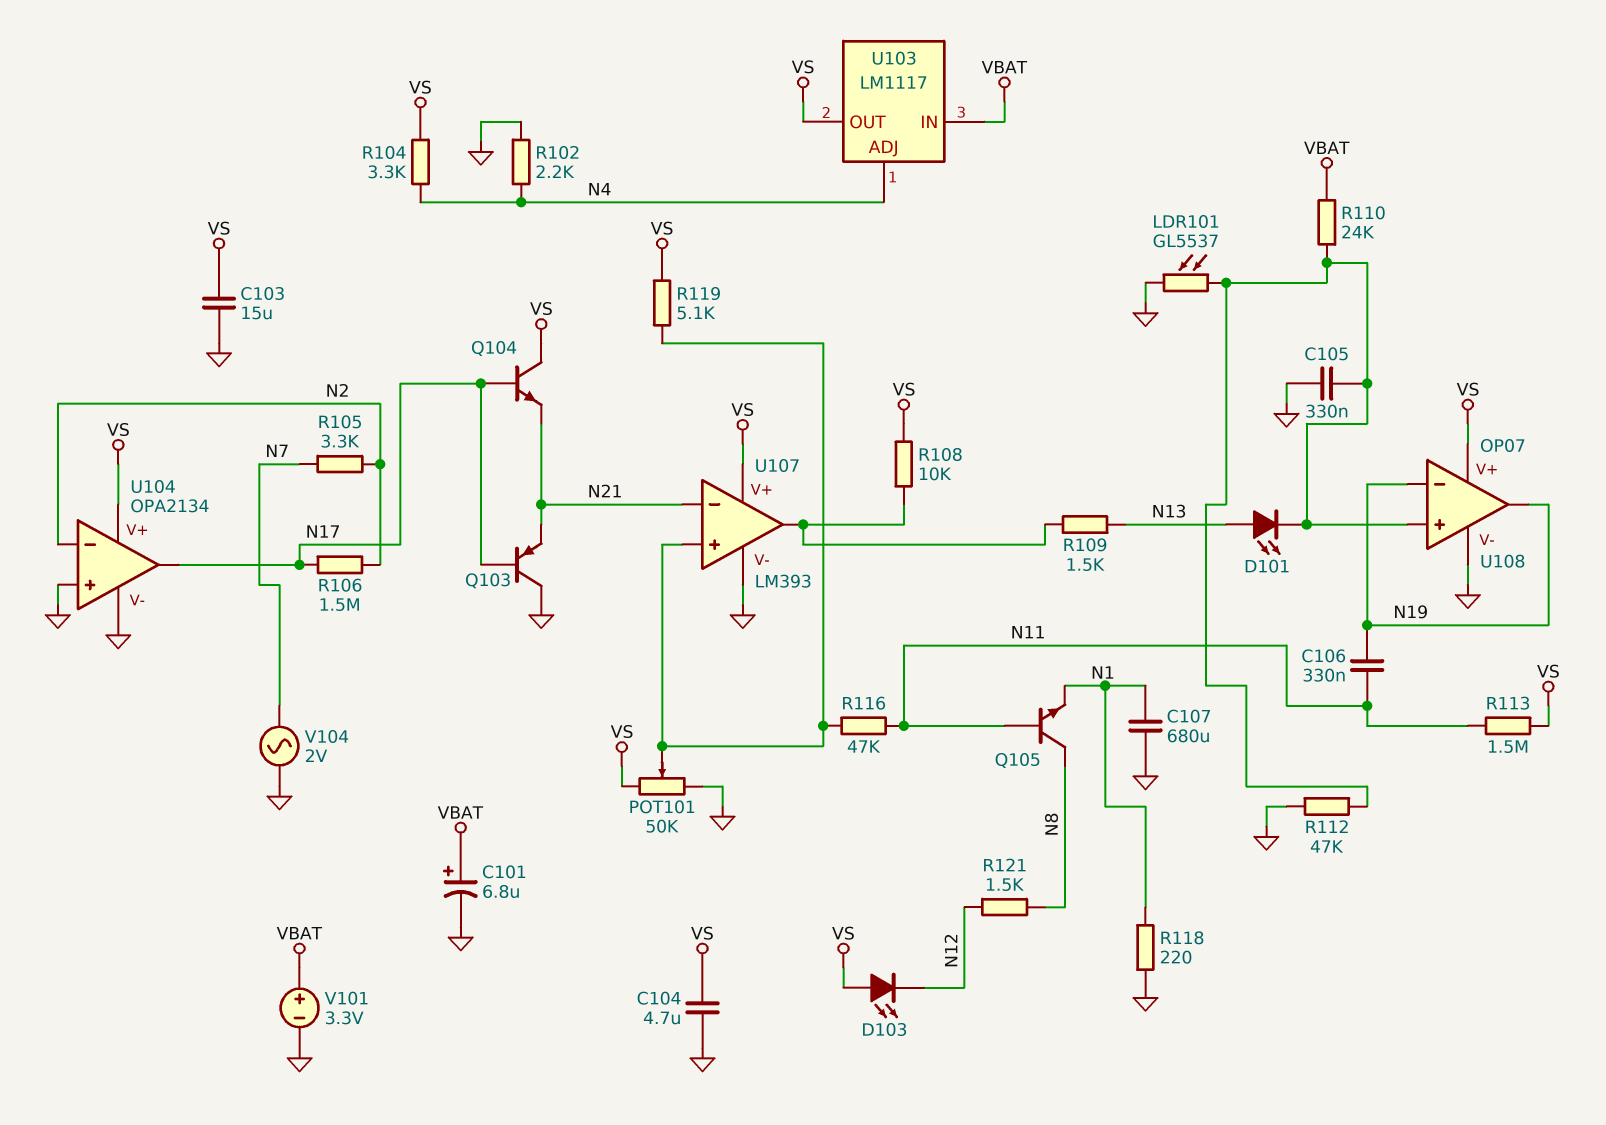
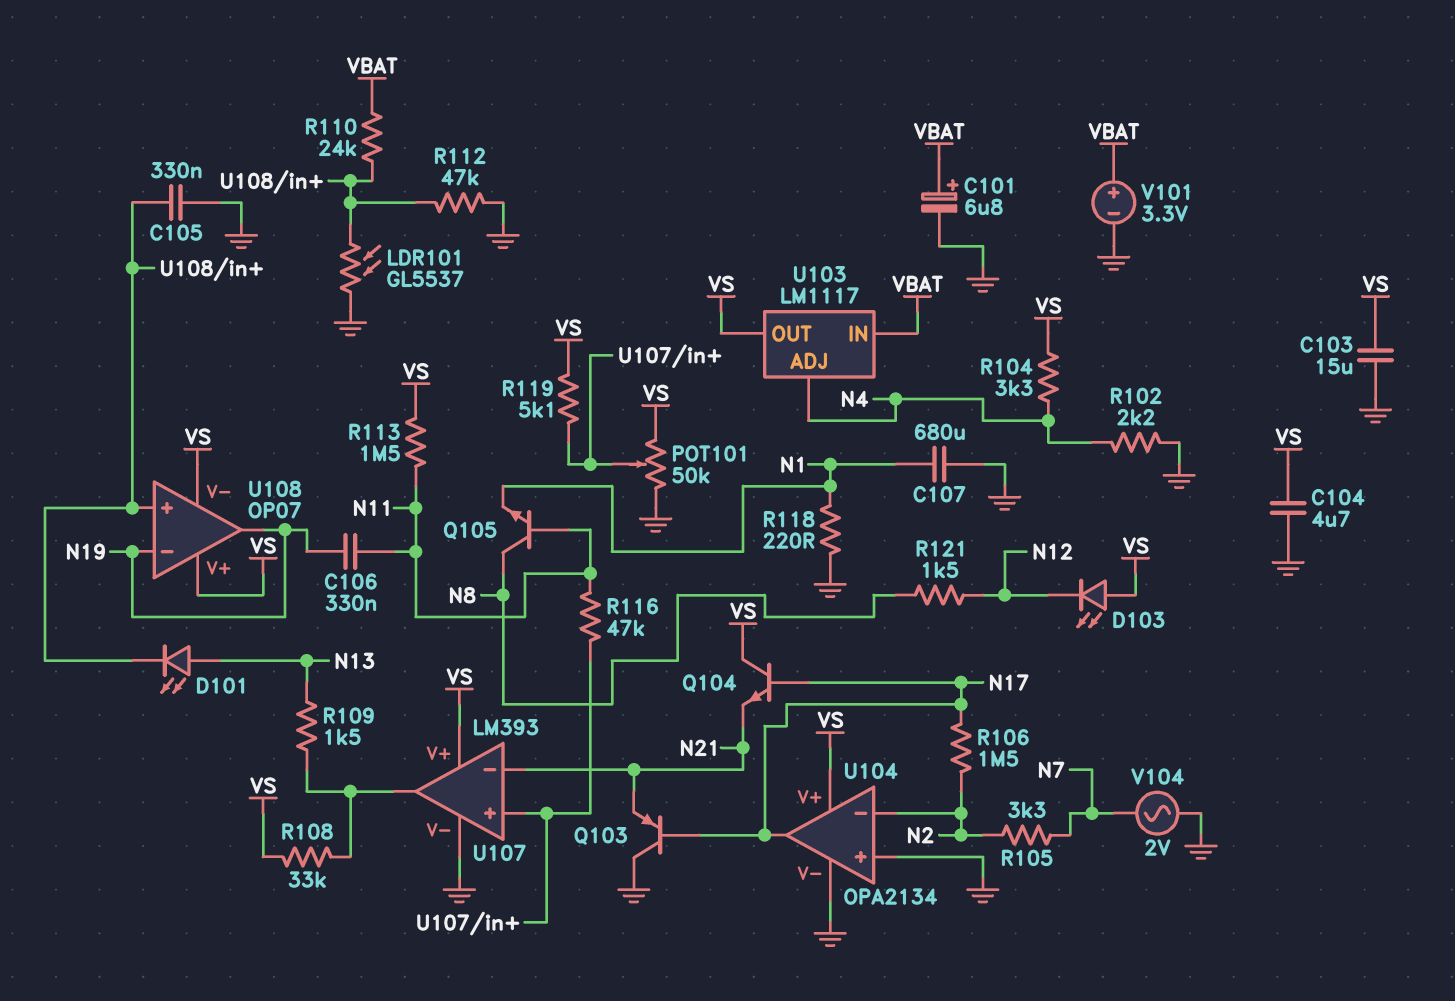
R108: 10k (U107/out, VS) -> 33k (U107/out, VS)
U108 pin V-: GND -> VS

